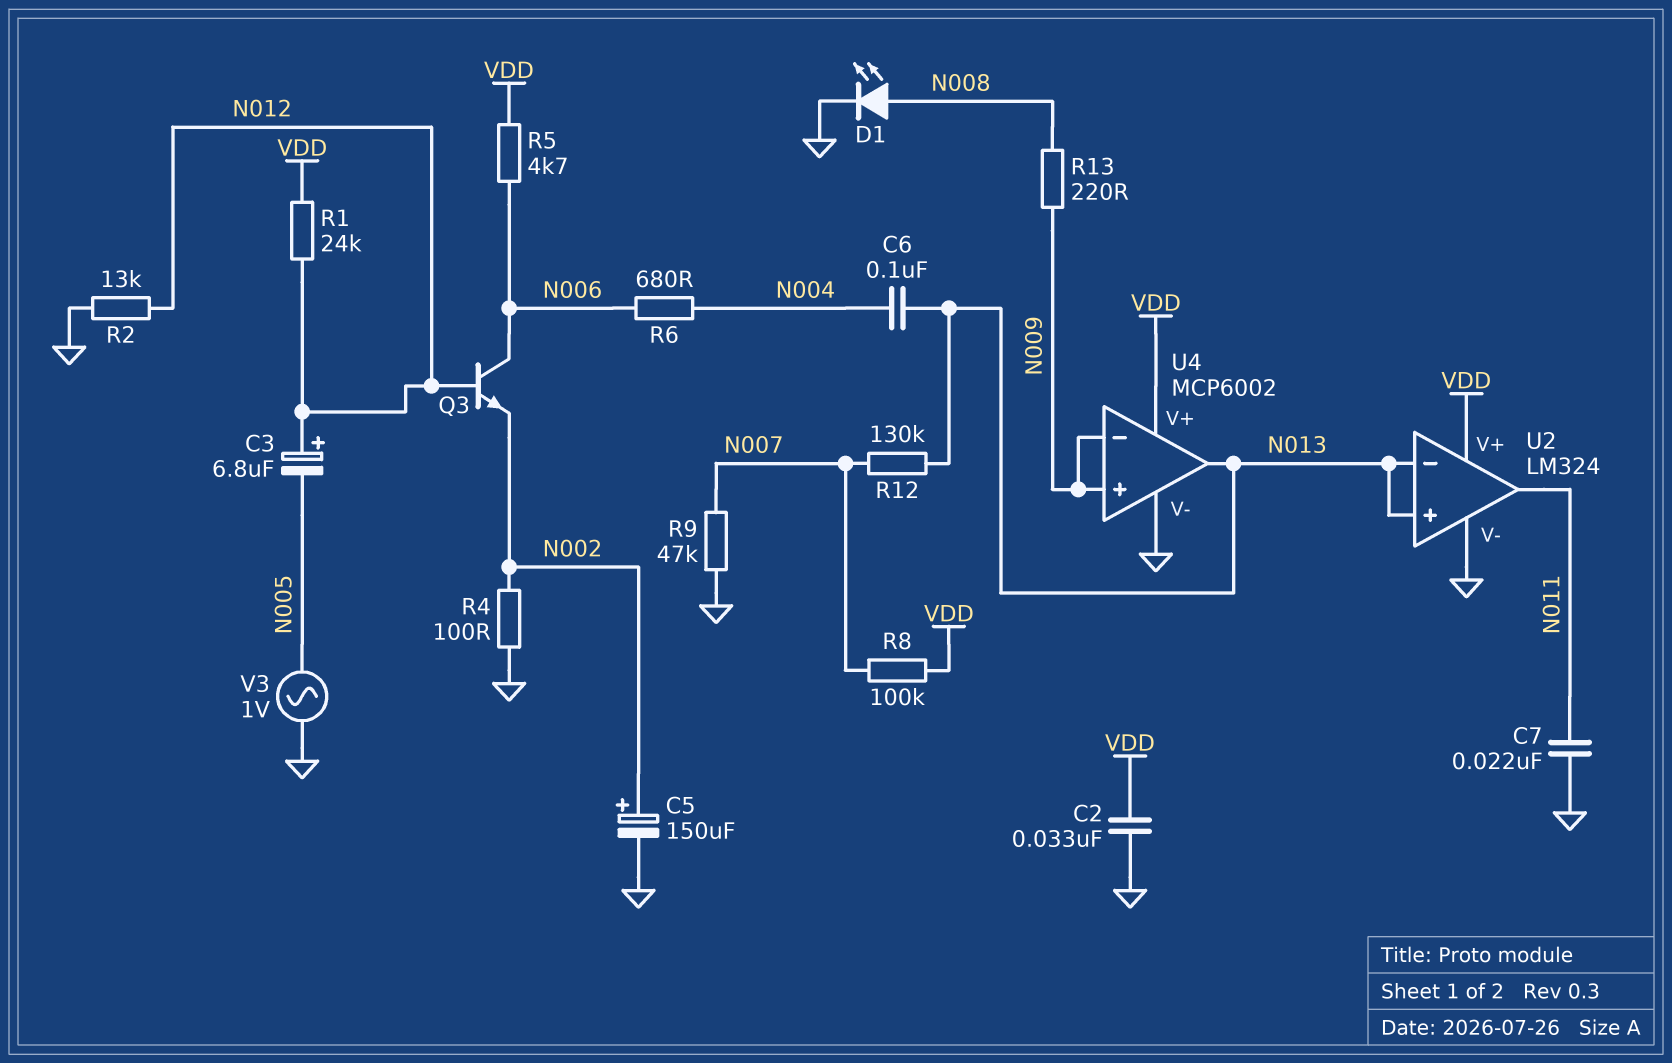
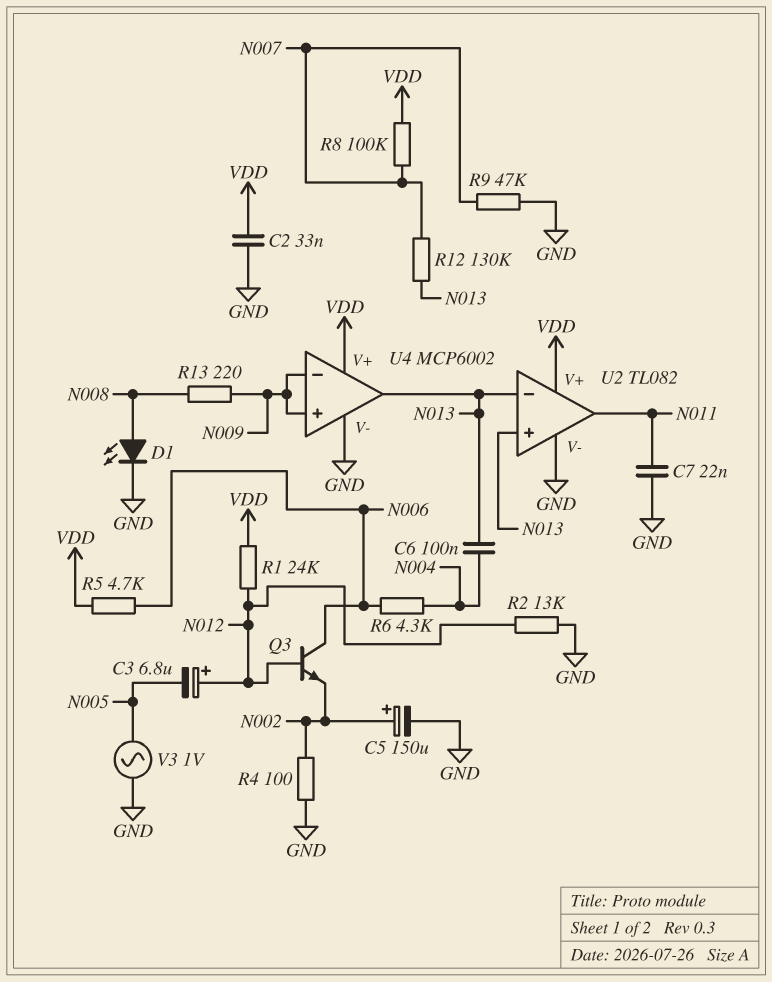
R6: 680 (N004, N006) -> 4.3k (N004, N006)
U2: LM324 -> TL082

